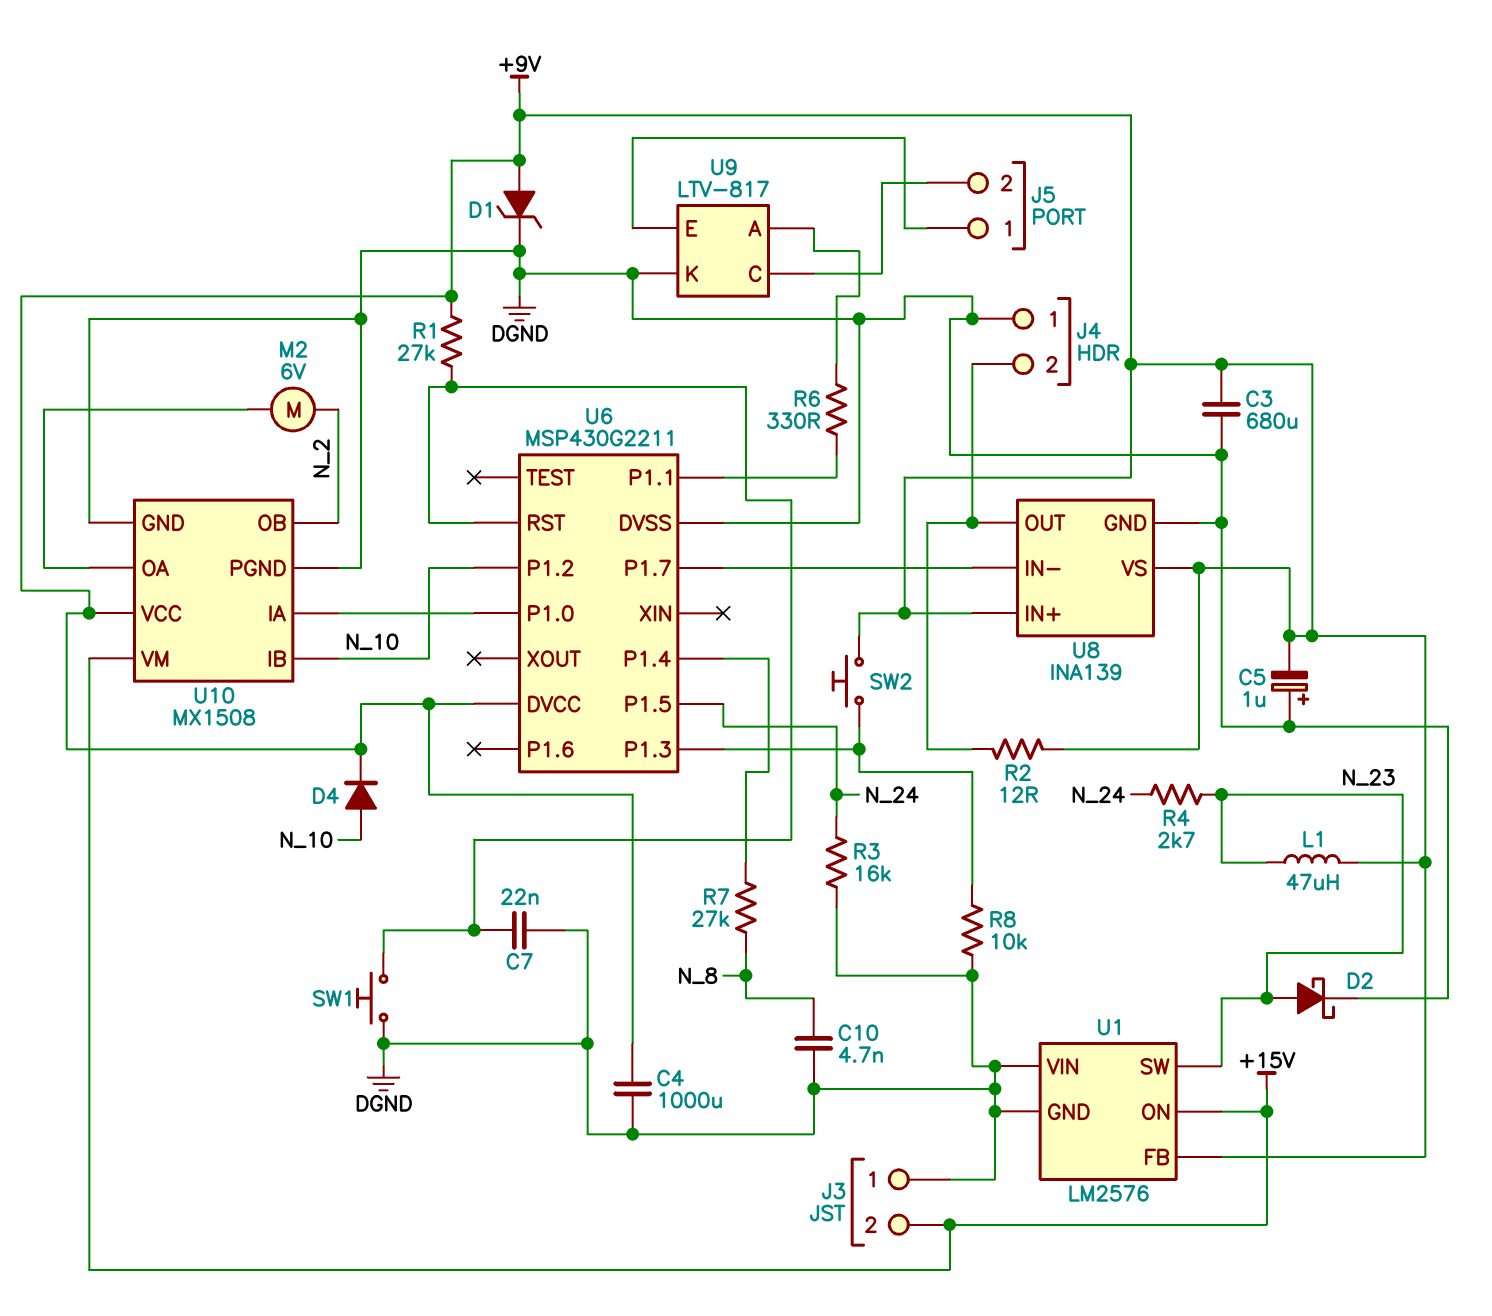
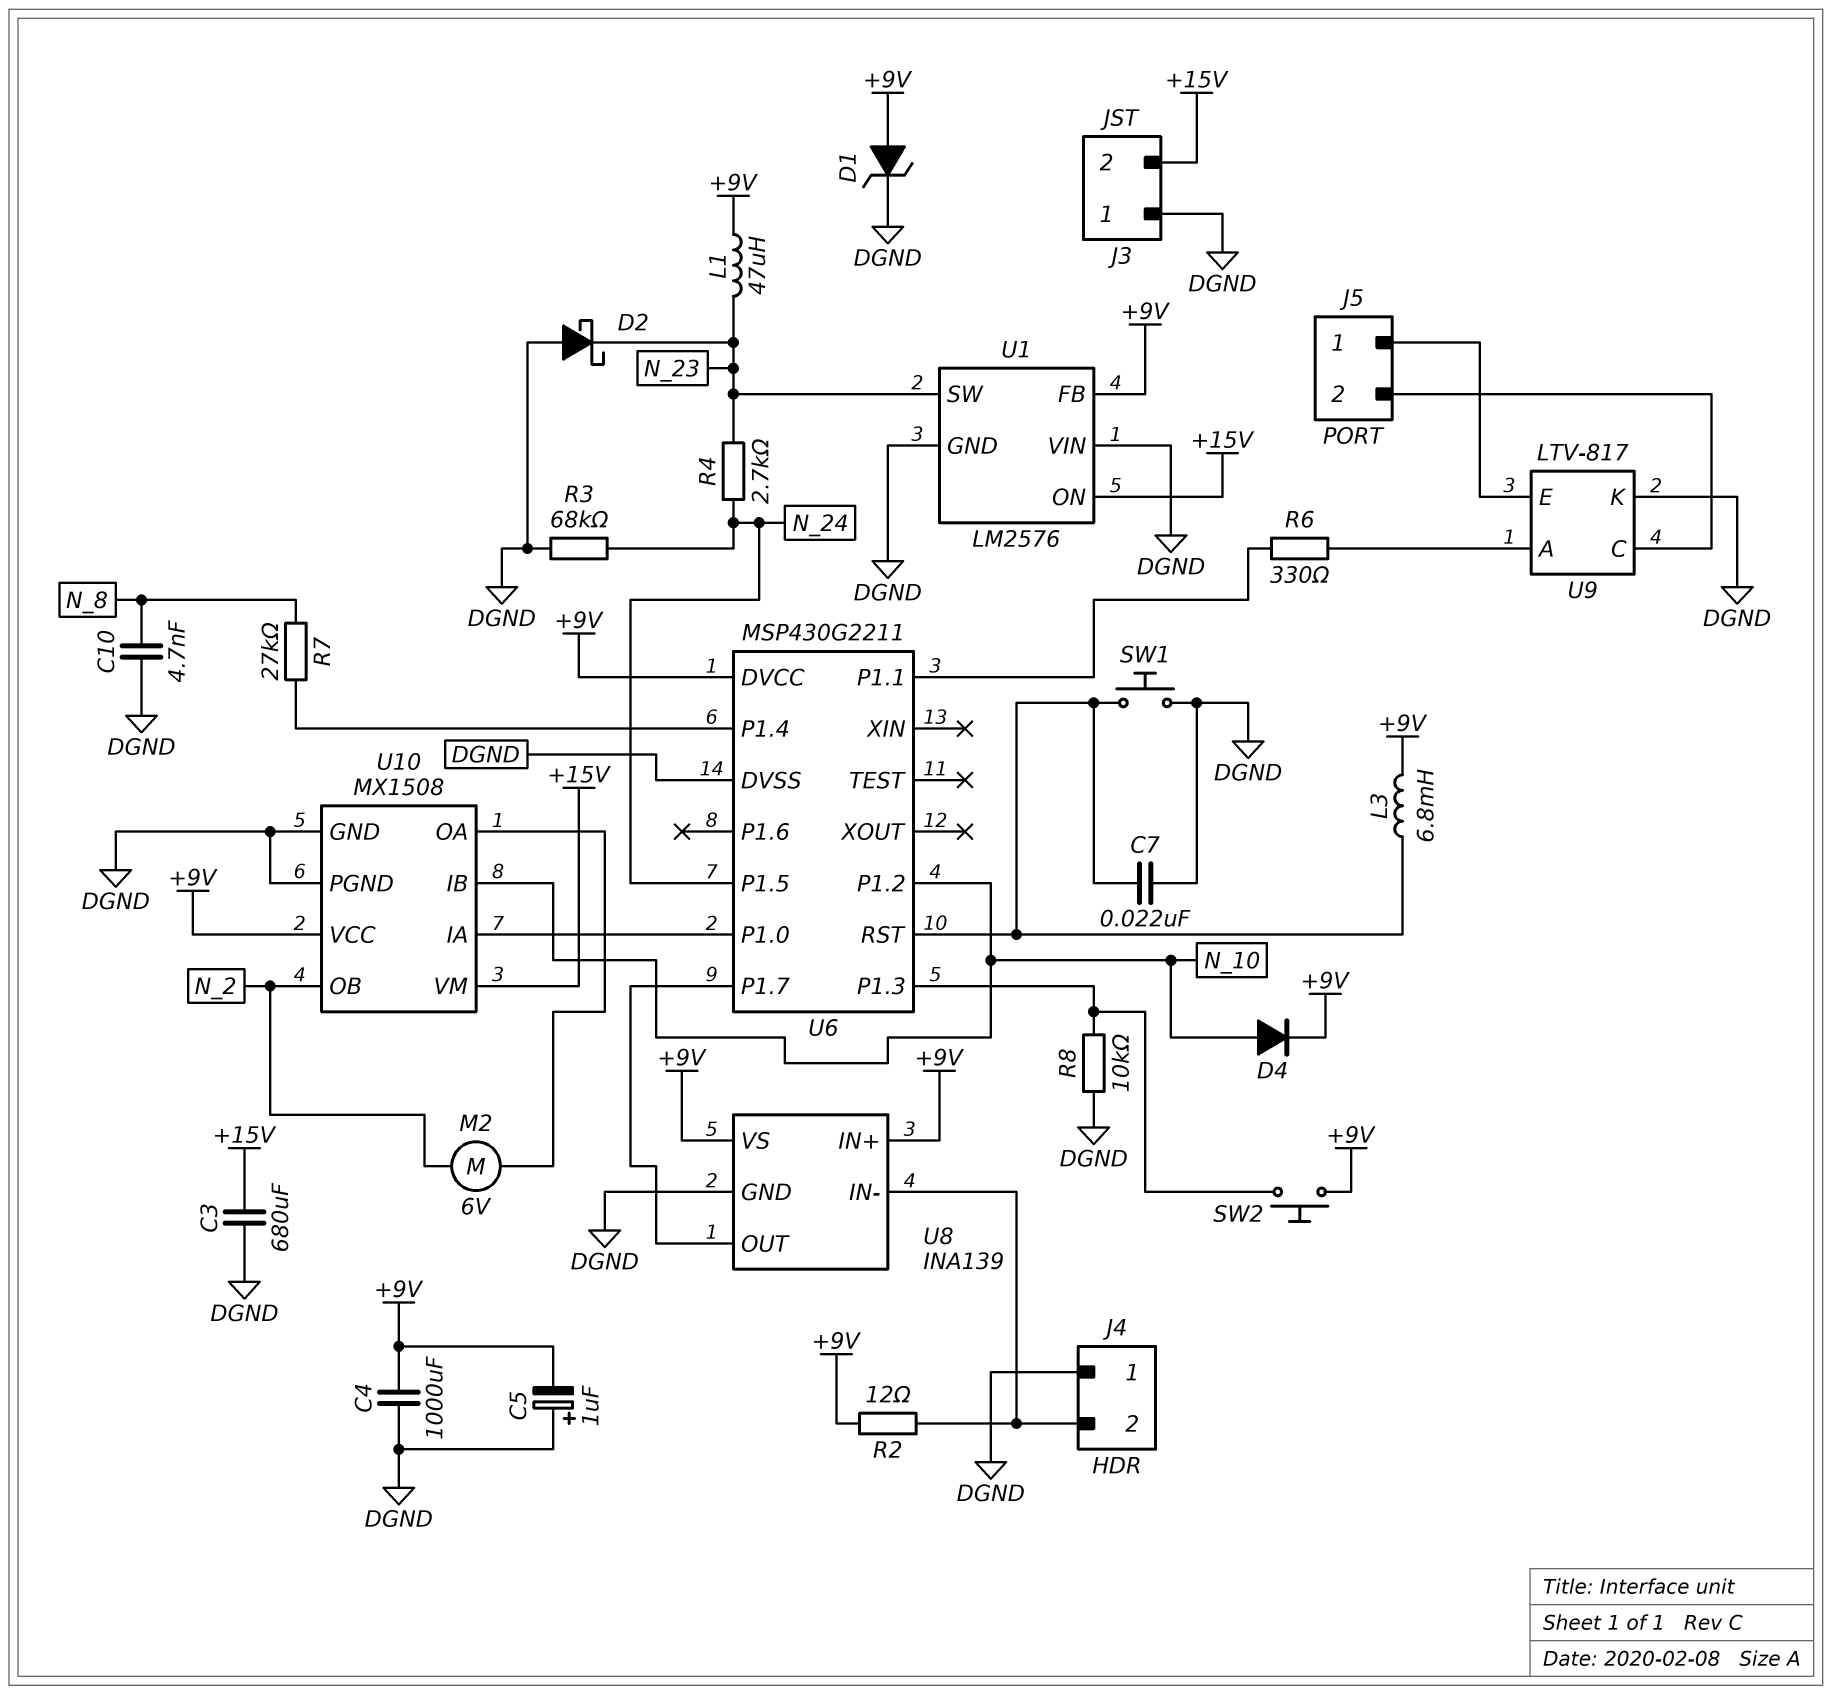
C3: 680uF (+9V, DGND) -> 680uF (+15V, DGND)
D2: schottky (A N_23, K DGND) -> schottky (A DGND, K N_23)
L3: none -> 6.8mH (+9V, U6/RST)
R1: 27k (+9V, U6/RST) -> none
R3: 16k (DGND, N_24) -> 68k (DGND, N_24)
U8 pin IN-: U6/P1.7 -> J4/2
U8 pin OUT: J4/2 -> U6/P1.7

